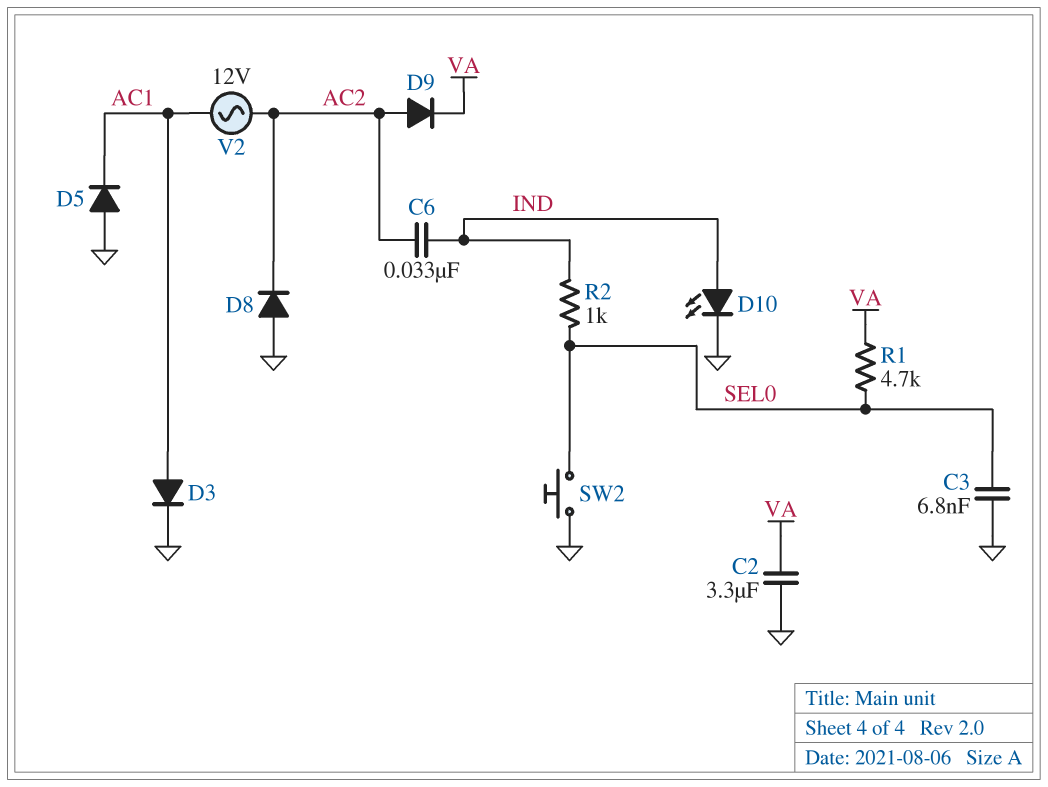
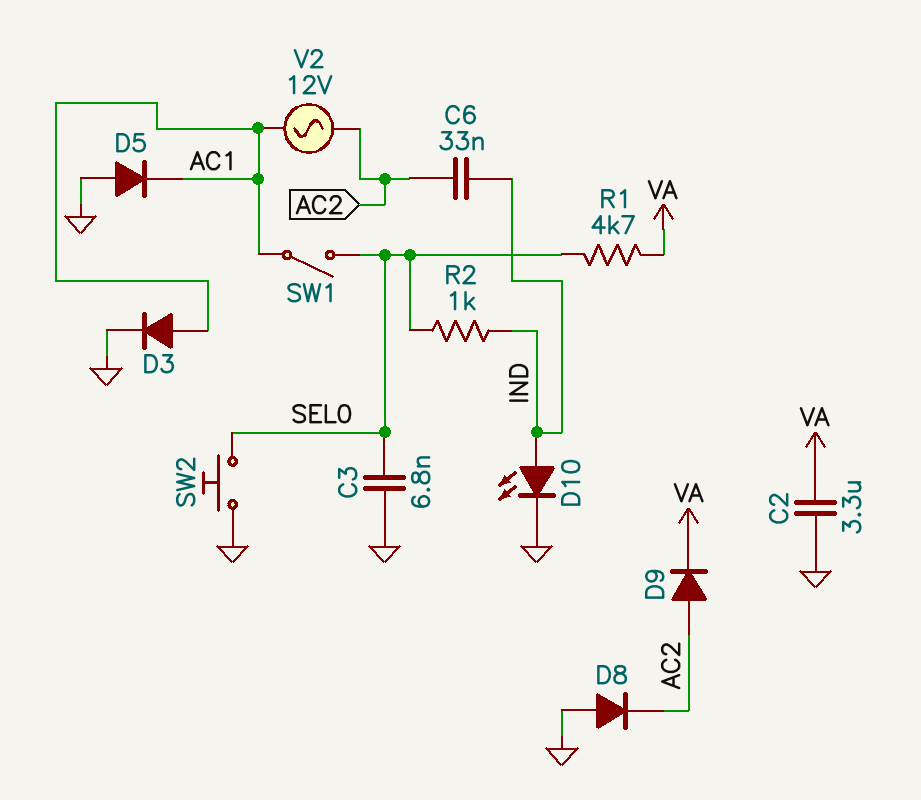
SW1: none -> switch (AC1, SEL0)

